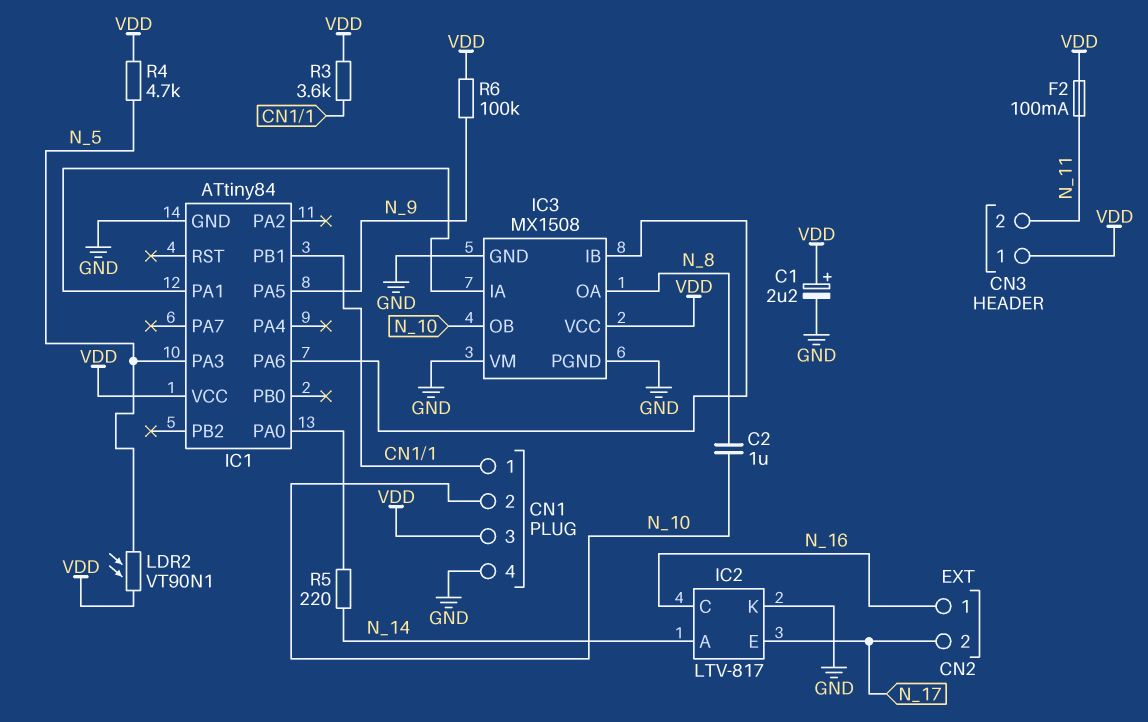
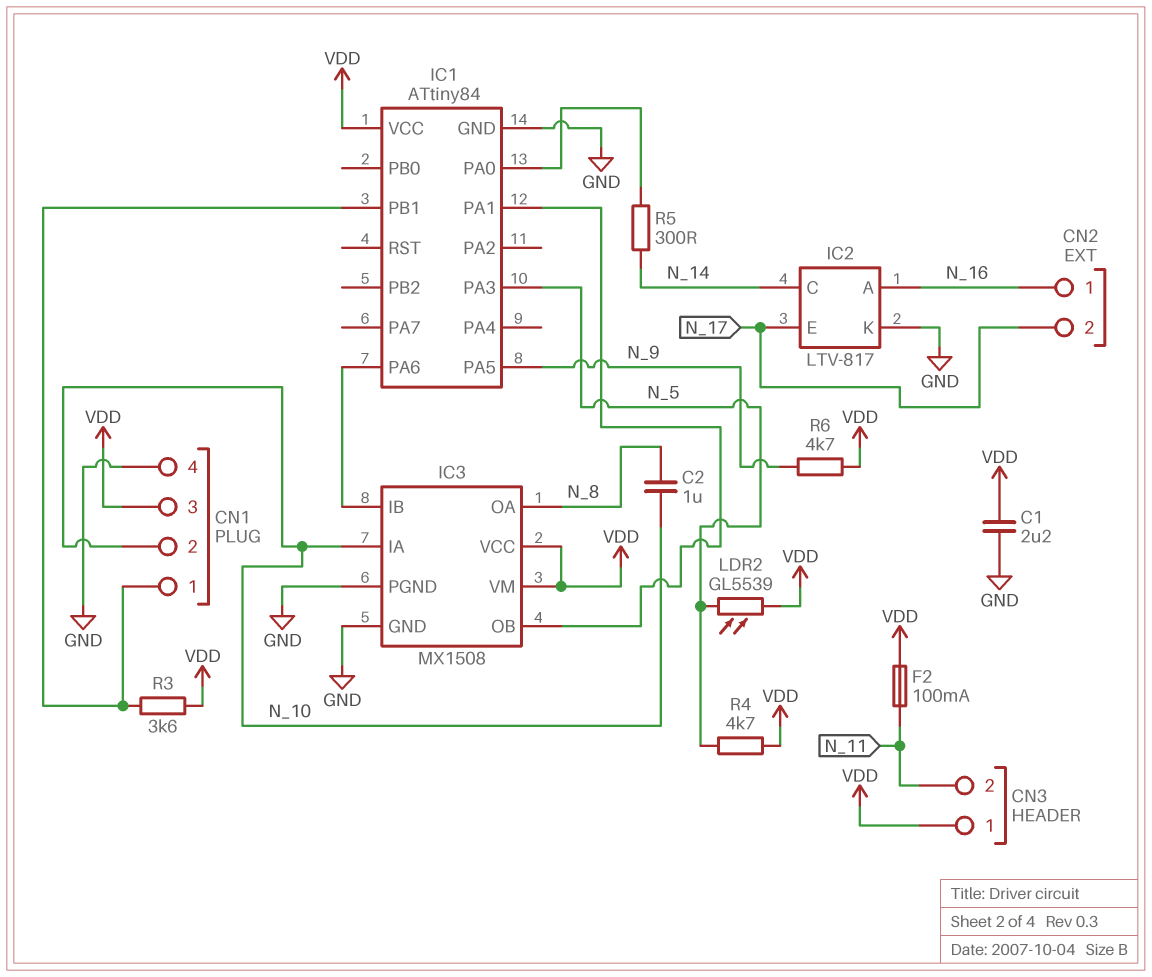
C1: 2.2uF (plus VDD, minus GND) -> 2.2uF (GND, VDD)
IC2 pin A: N_14 -> N_16
IC2 pin C: N_16 -> N_14
IC3 pin IA: IC1/PA1 -> N_10
IC3 pin OB: N_10 -> IC1/PA1
IC3 pin VM: GND -> VDD
LDR2: VT90N1 (N_5, VDD) -> GL5539 (N_5, VDD)
R5: 220 (IC1/PA0, N_14) -> 300 (IC1/PA0, N_14)
R6: 100k (N_9, VDD) -> 4.7k (N_9, VDD)

